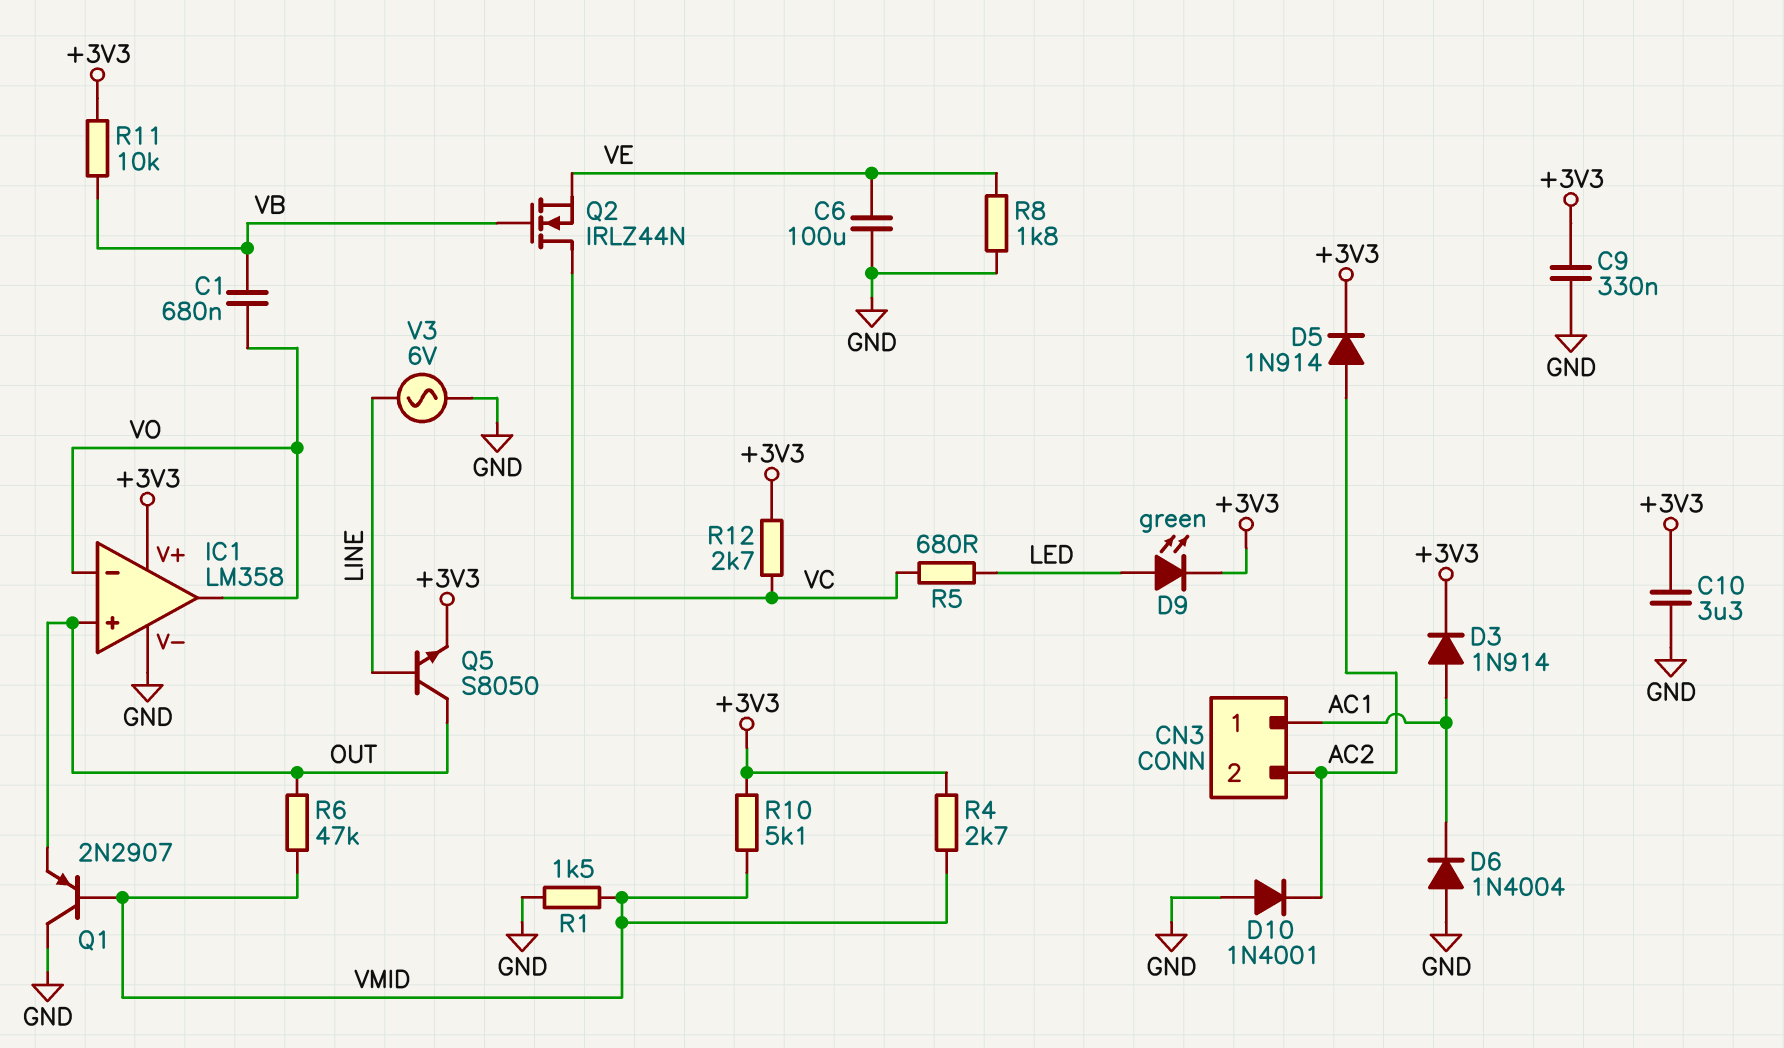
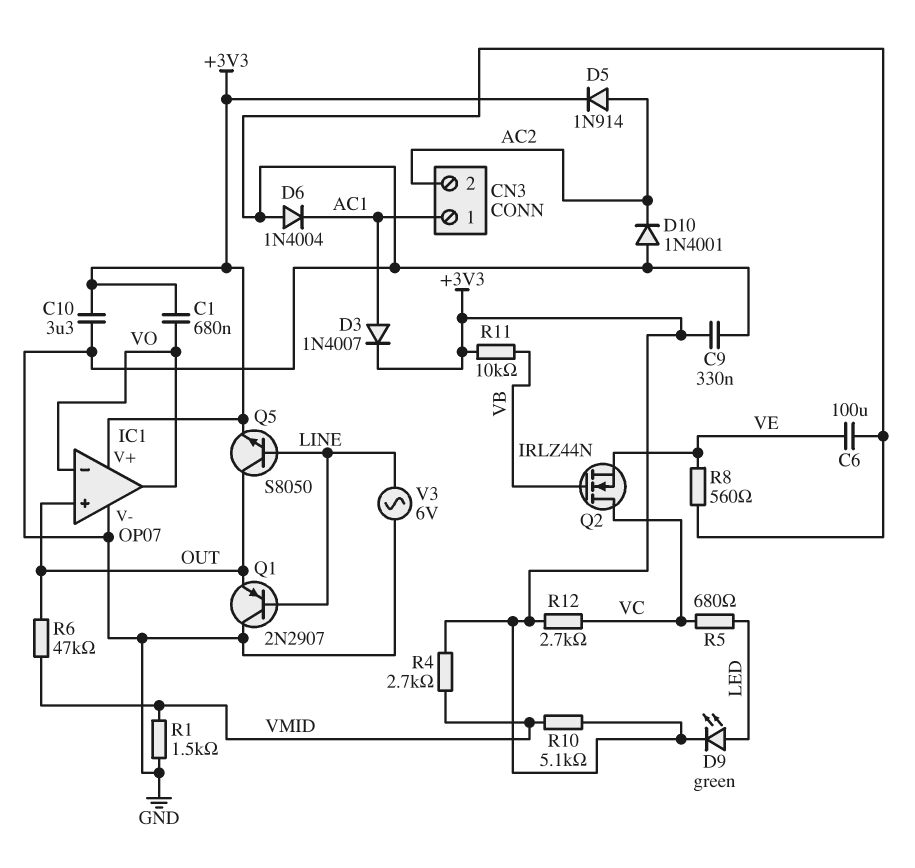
C1: 680nF (VB, VO) -> 680nF (+3V3, VO)
D3: diode 1N914 (A AC1, K +3V3) -> diode 1N4007 (A AC1, K +3V3)
IC1: LM358 -> OP07
Q1: PNP 2N2907 (B VMID, C GND, E OUT) -> PNP 2N2907 (B LINE, C GND, E OUT)
R8: 1.8k (GND, VE) -> 560 (GND, VE)

